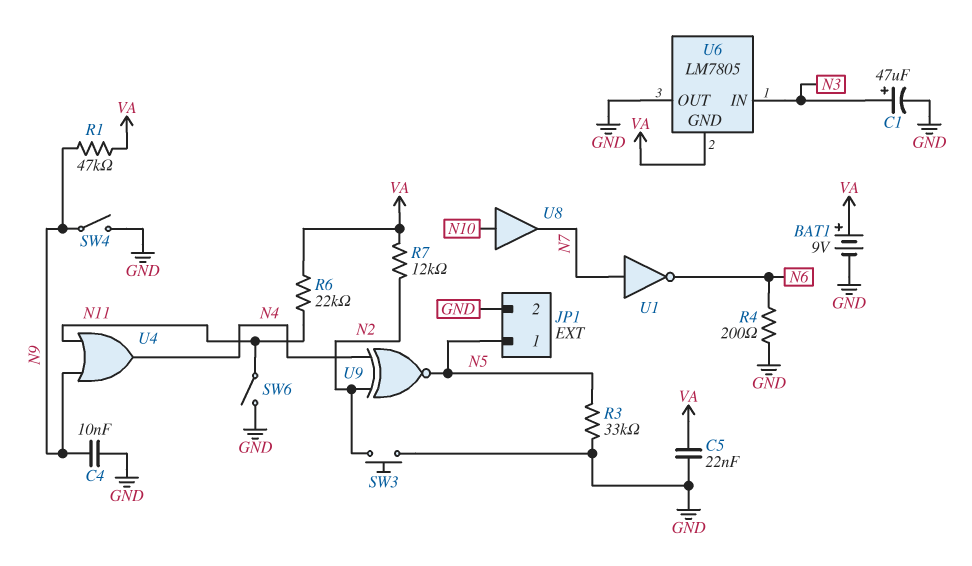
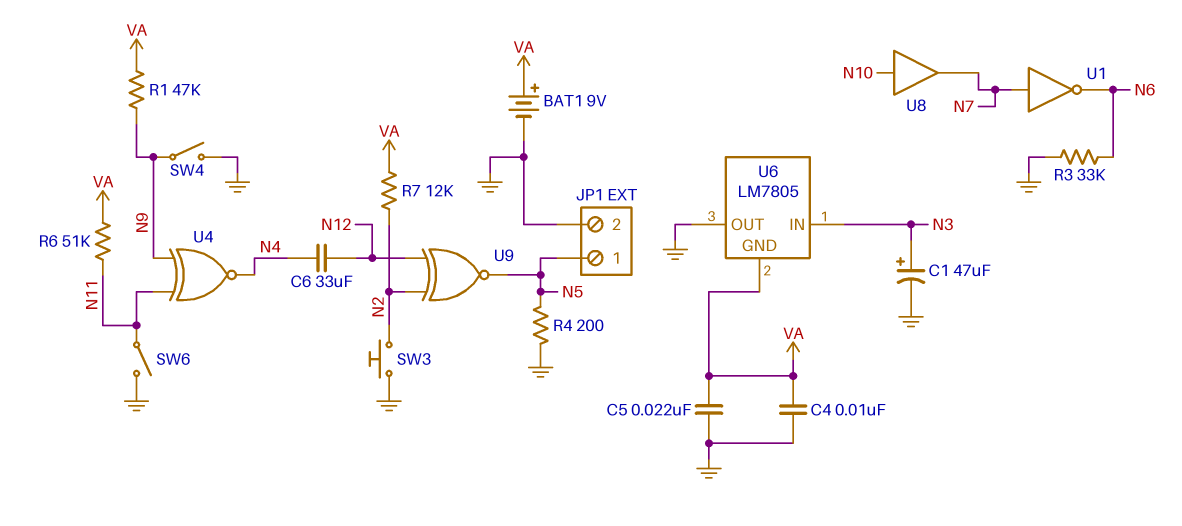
C4: 10nF (GND, N9) -> 10nF (GND, VA)
C6: none -> 33uF (N4, N12)
R3: 33k (GND, N5) -> 33k (GND, N6)
R4: 200 (GND, N6) -> 200 (GND, N5)
R6: 22k (N11, VA) -> 51k (N11, VA)
U4: OR (in N9, in N11, out N4) -> XNOR (in N9, in N11, out N4)
U9: XNOR (in N2, in N4, out N5) -> XNOR (in N2, in N12, out N5)

